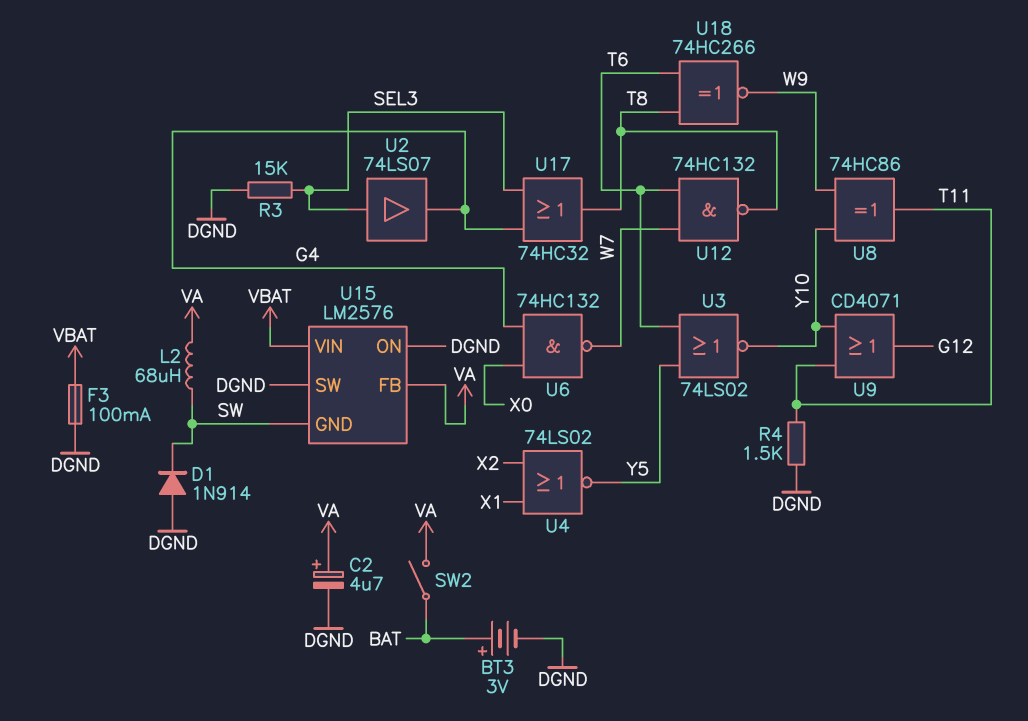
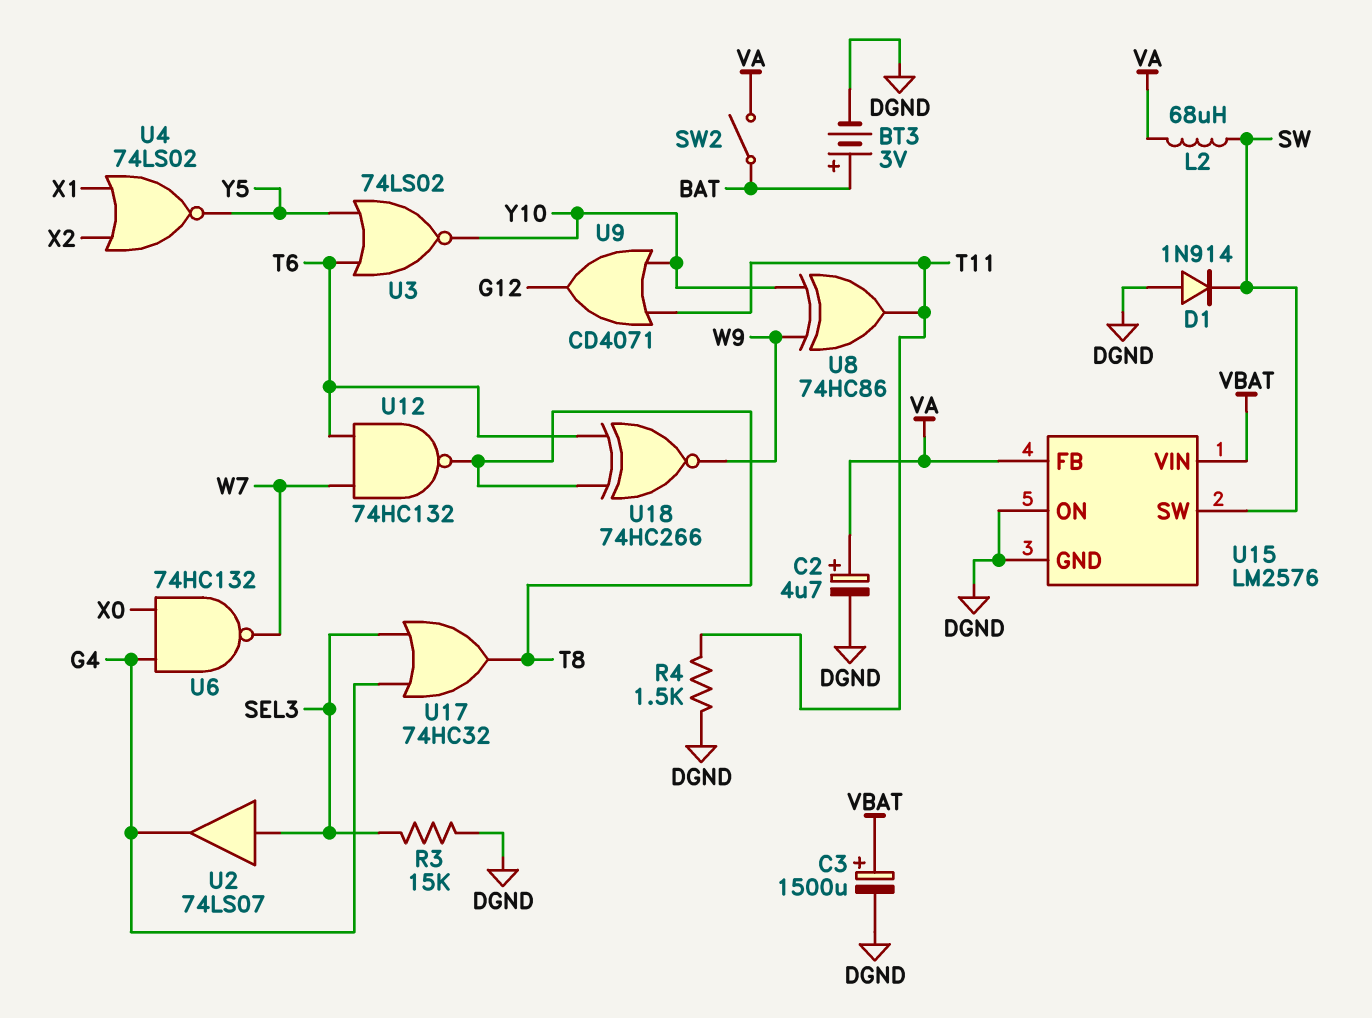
C3: none -> 1500uF (plus VBAT, minus DGND)
F3: 100mA (DGND, VBAT) -> none
U15 pin GND: SW -> DGND
U15 pin SW: DGND -> SW

